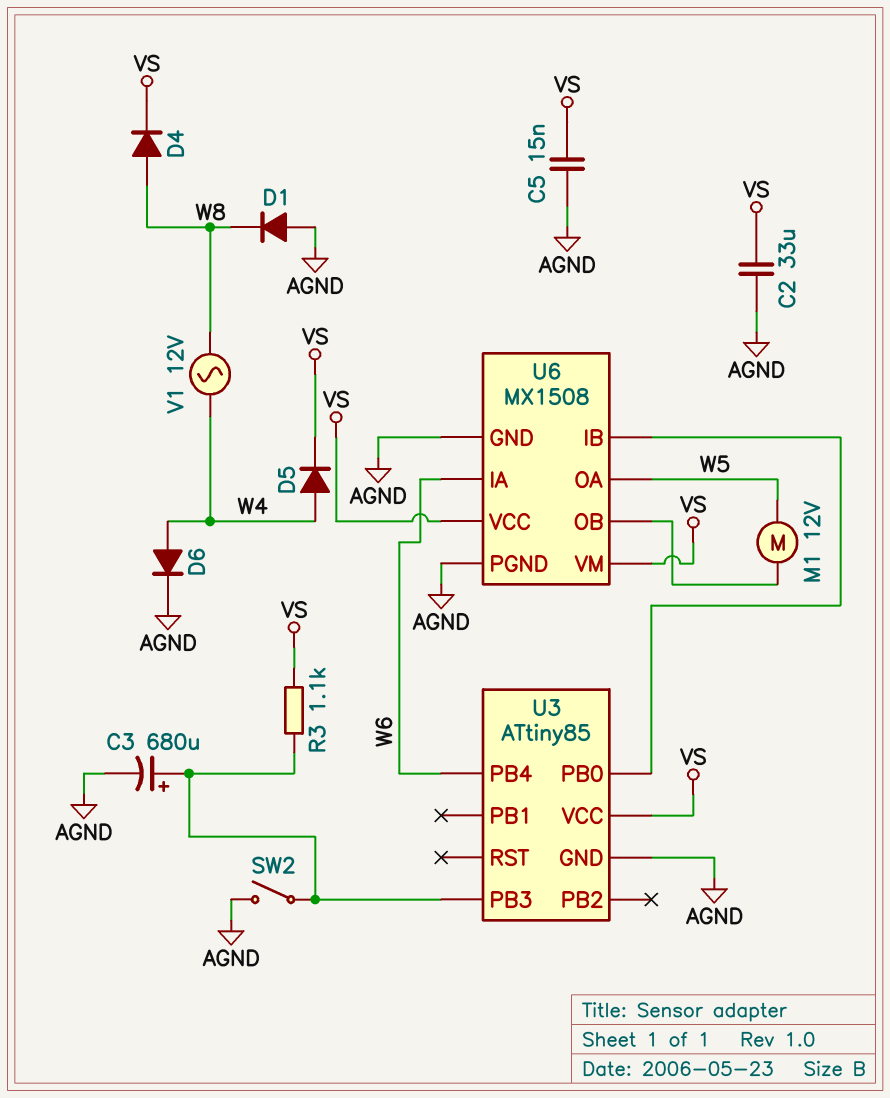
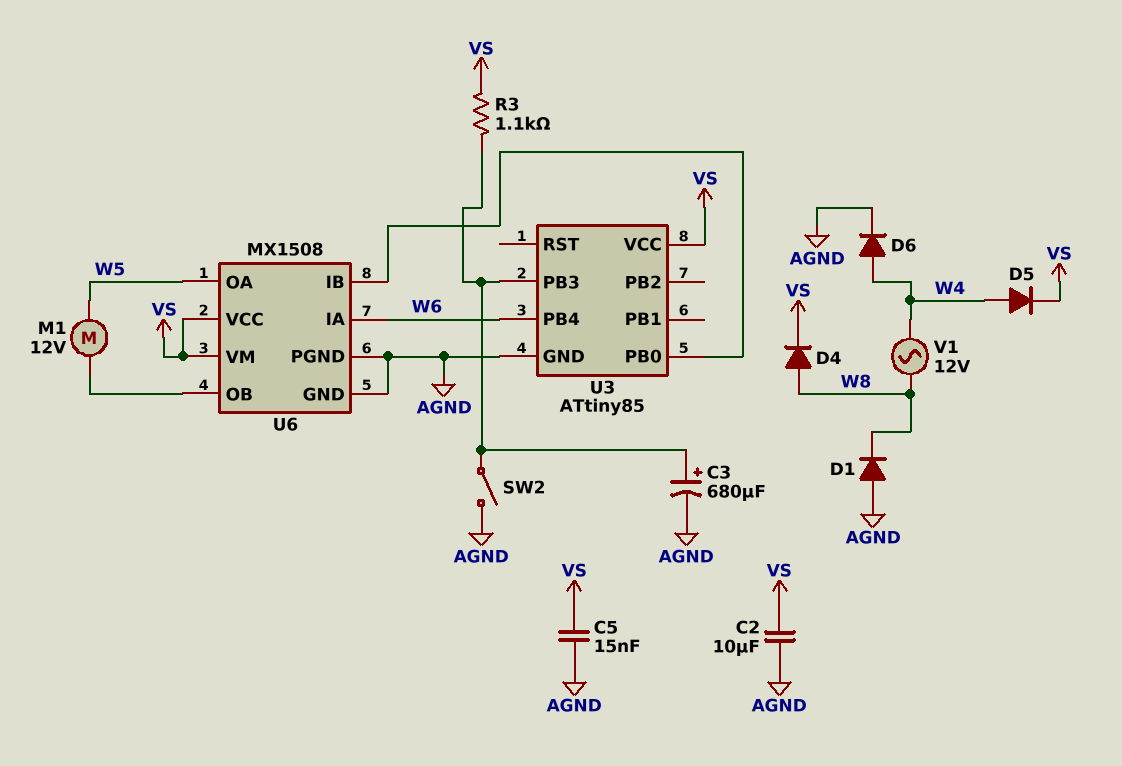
C2: 33uF (AGND, VS) -> 10uF (AGND, VS)

